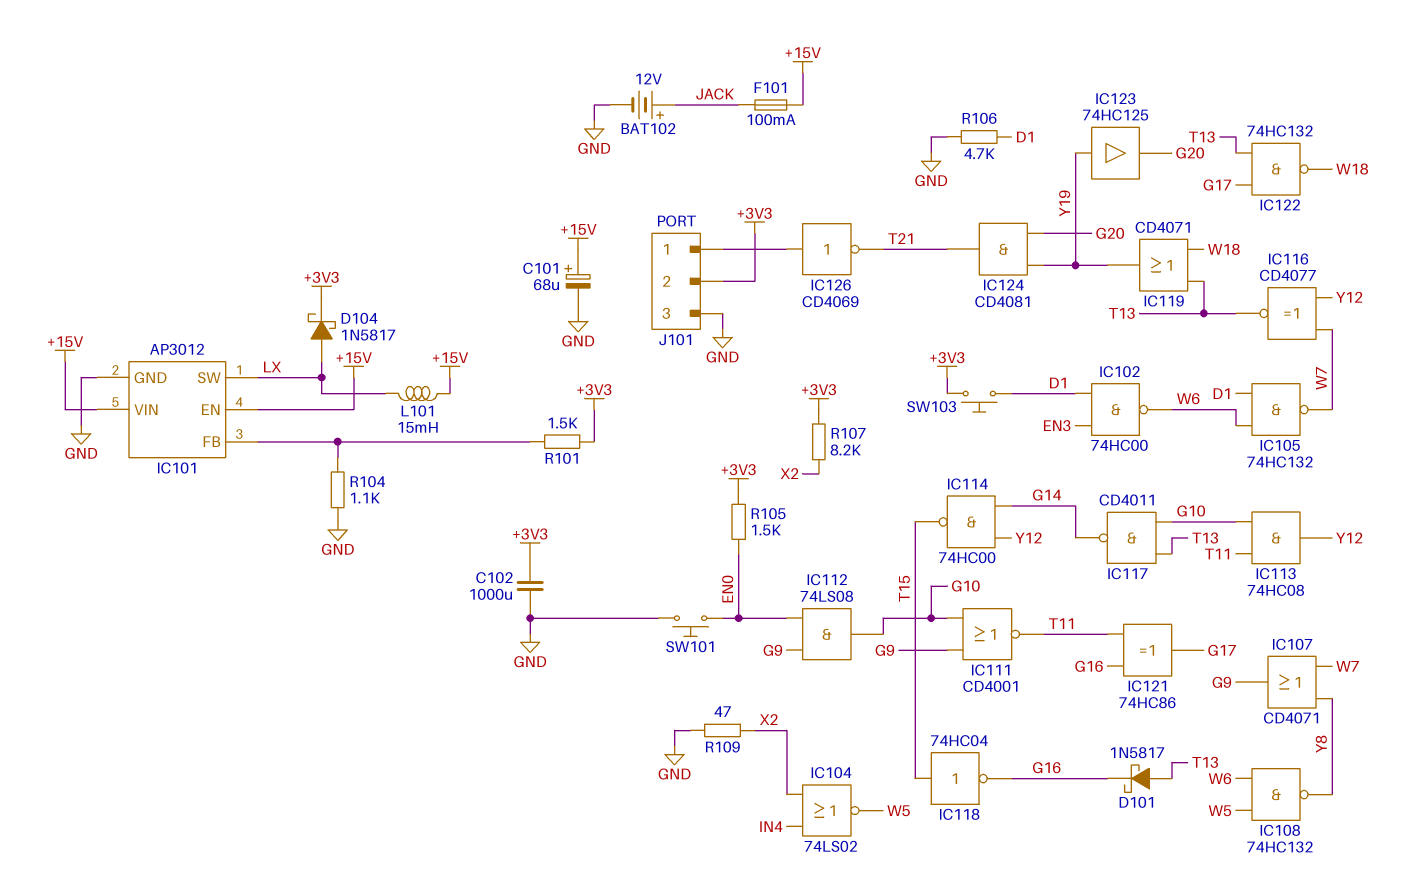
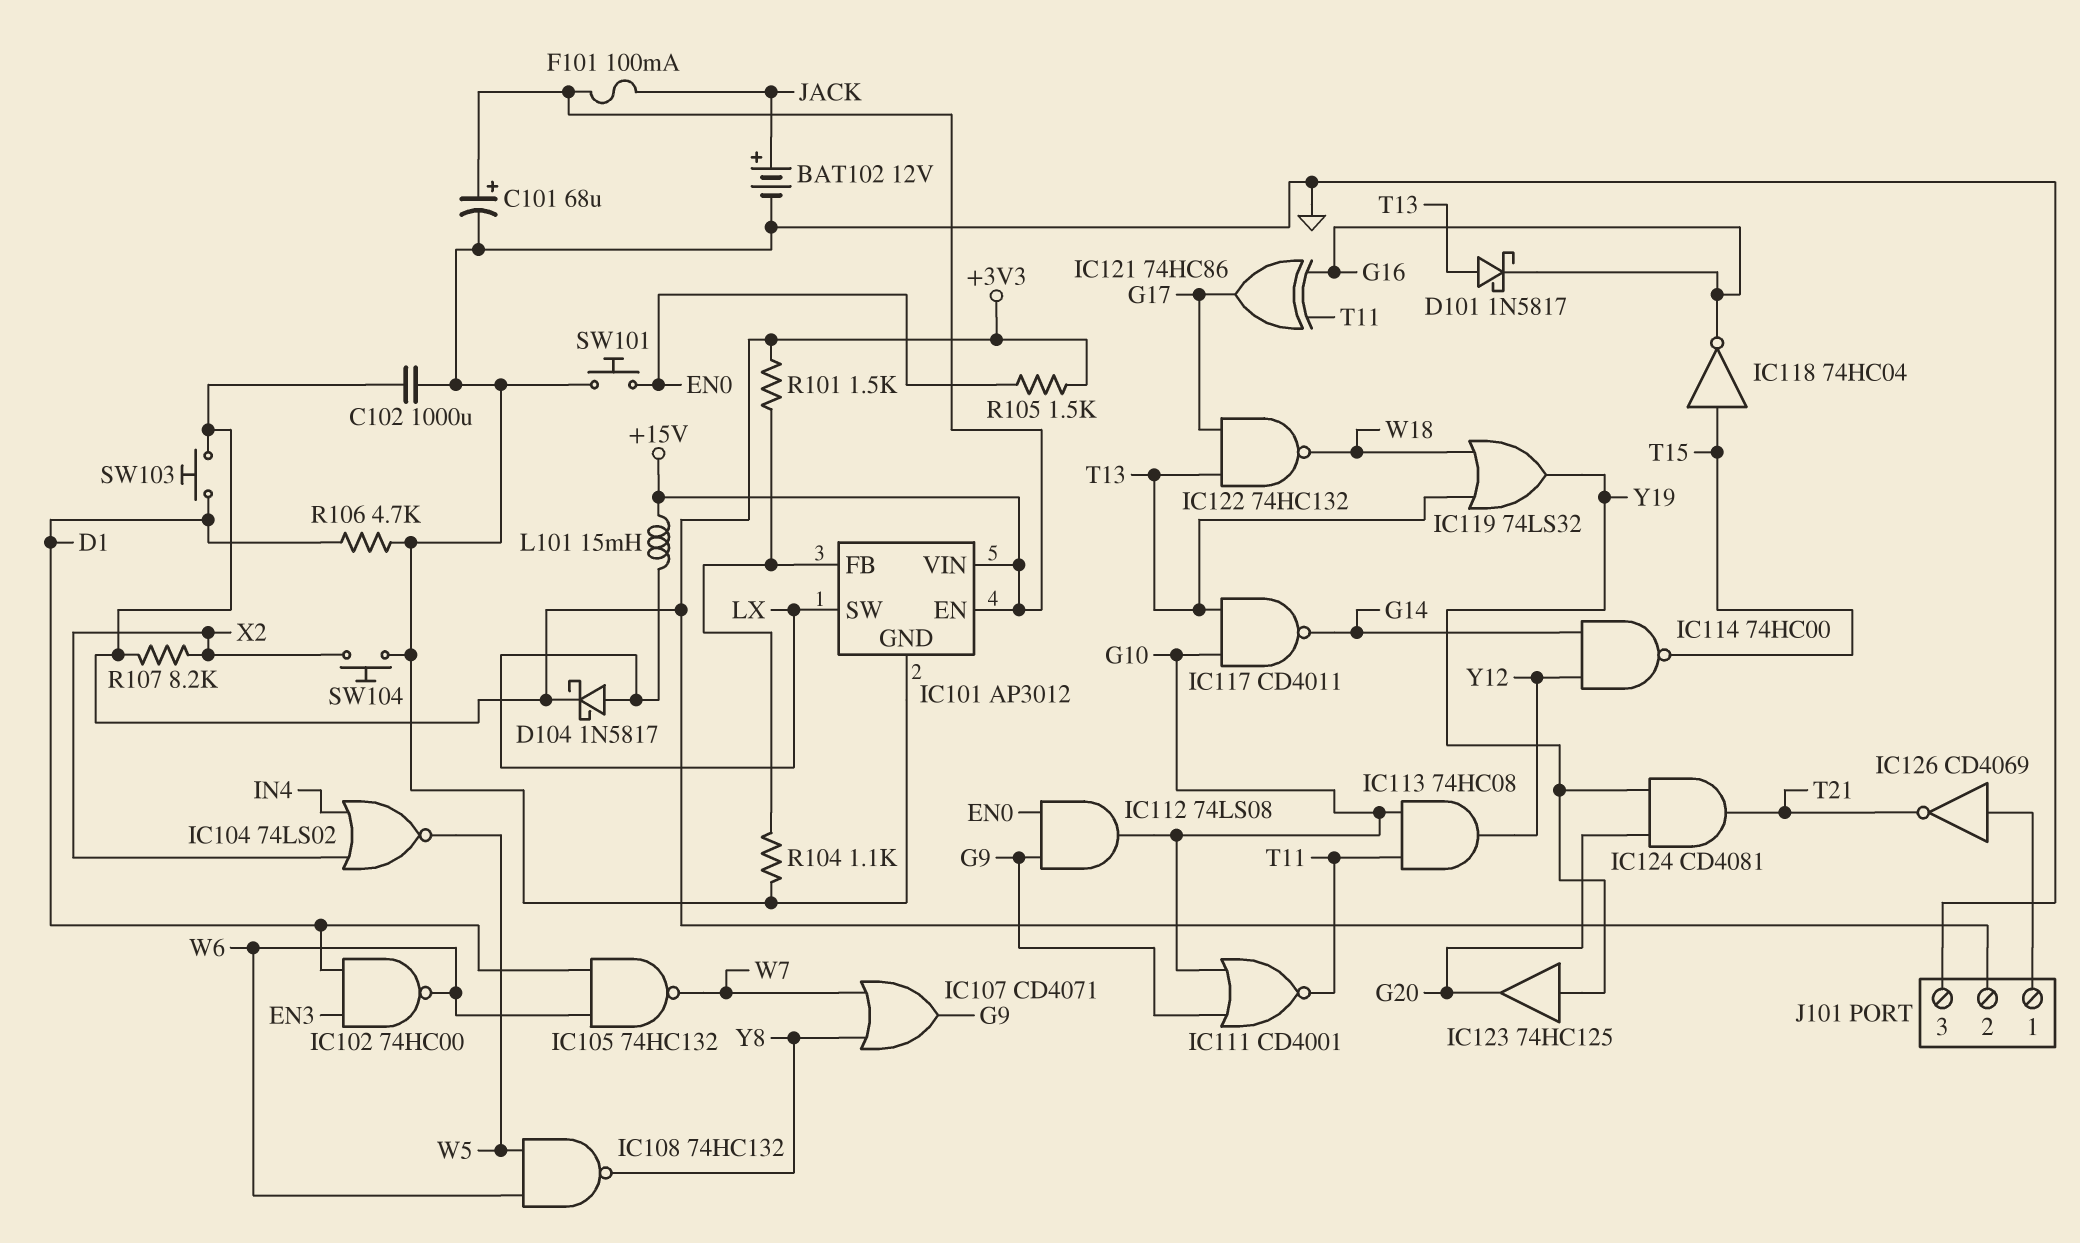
IC116: XNOR CD4077 (in W7, in Y12, out T13) -> none
IC119: OR CD4071 (in T13, in W18, out Y19) -> OR 74LS32 (in T13, in W18, out Y19)
R109: 47 (GND, X2) -> none
SW104: none -> button (GND, X2)

